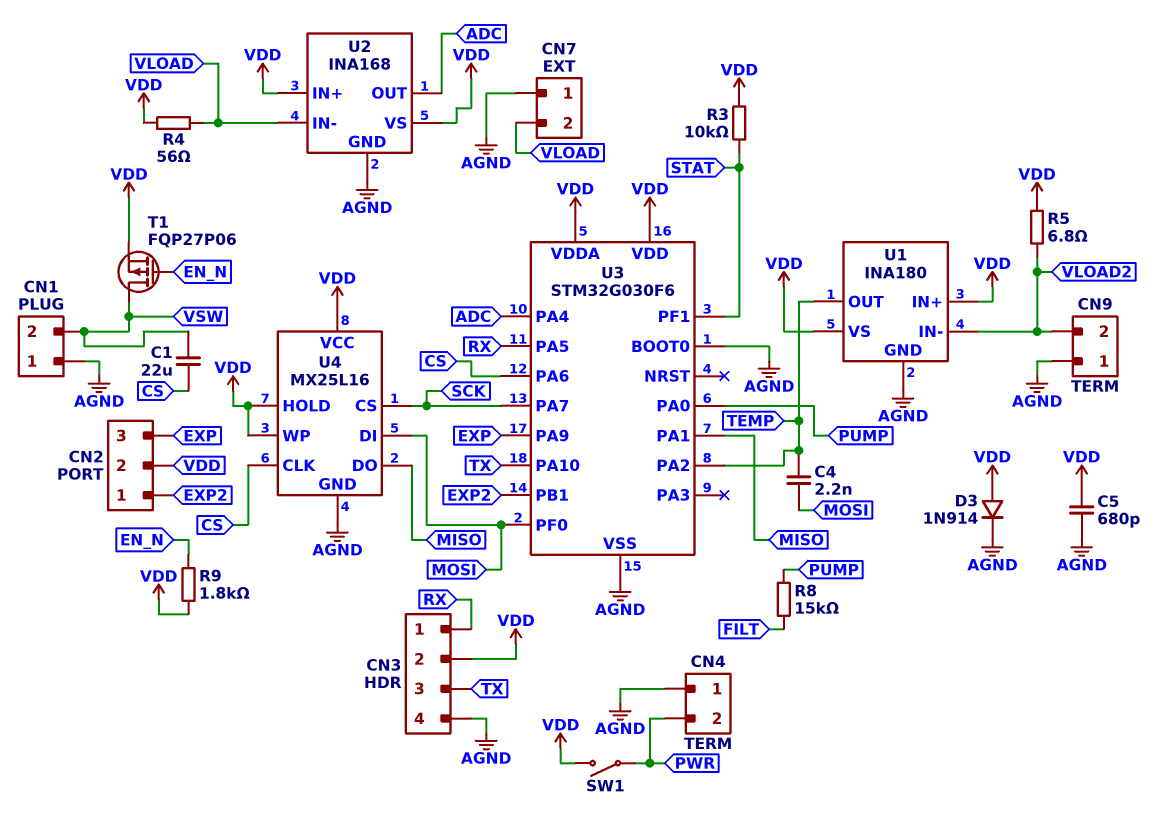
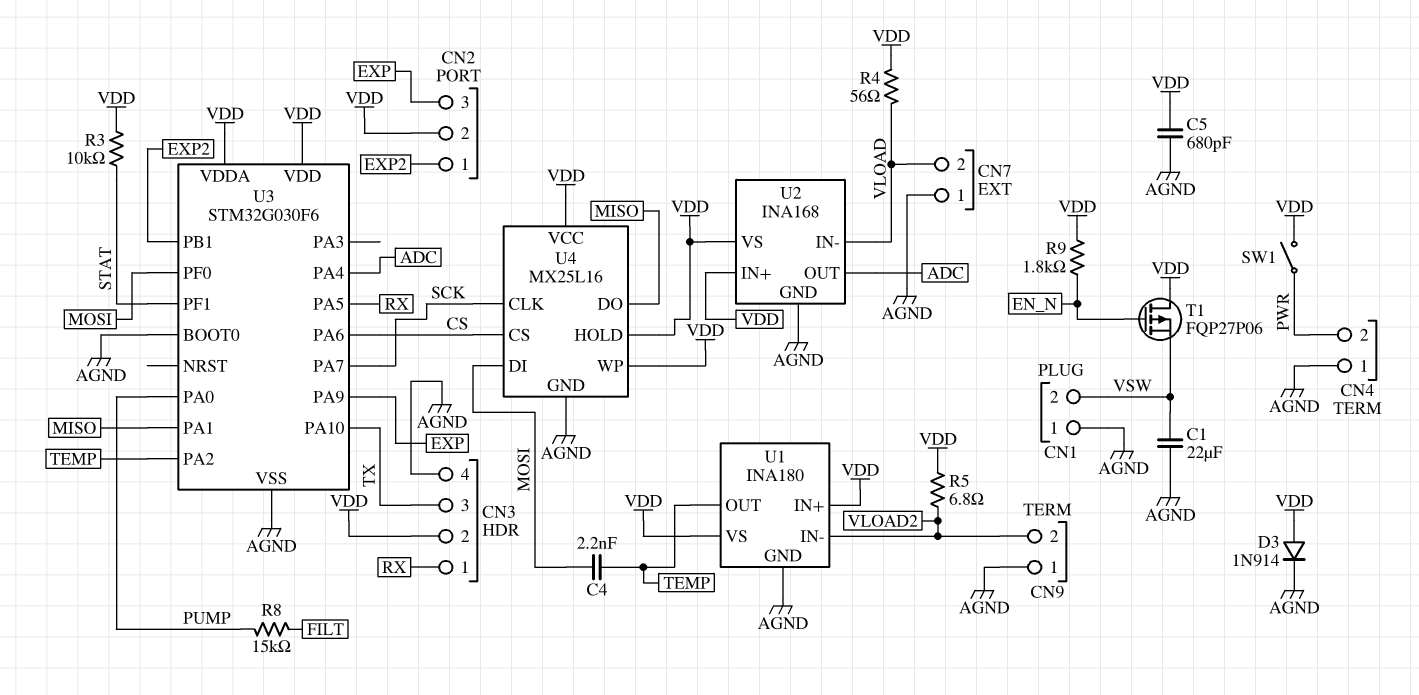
C1: 22uF (CS, VSW) -> 22uF (AGND, VSW)
T1: PMOS FQP27P06 (G EN_N, D VSW, S VDD) -> PMOS FQP27P06 (G EN_N, D VDD, S VSW)
U4 pin CLK: CS -> SCK
U4 pin CS: SCK -> CS

